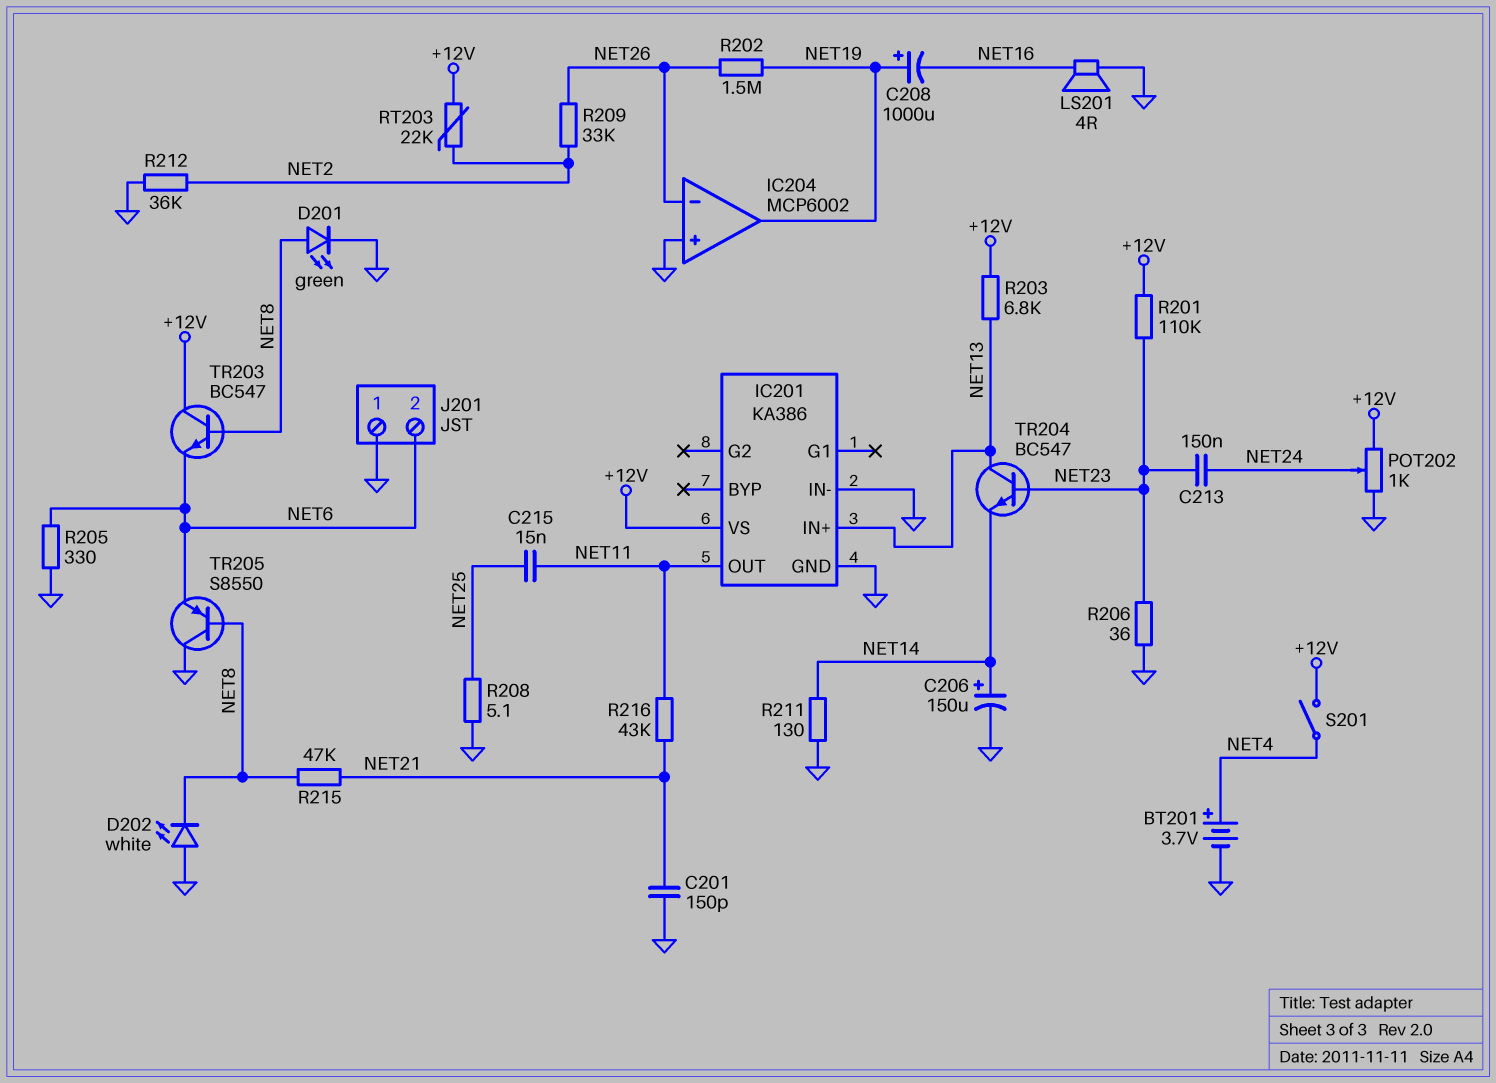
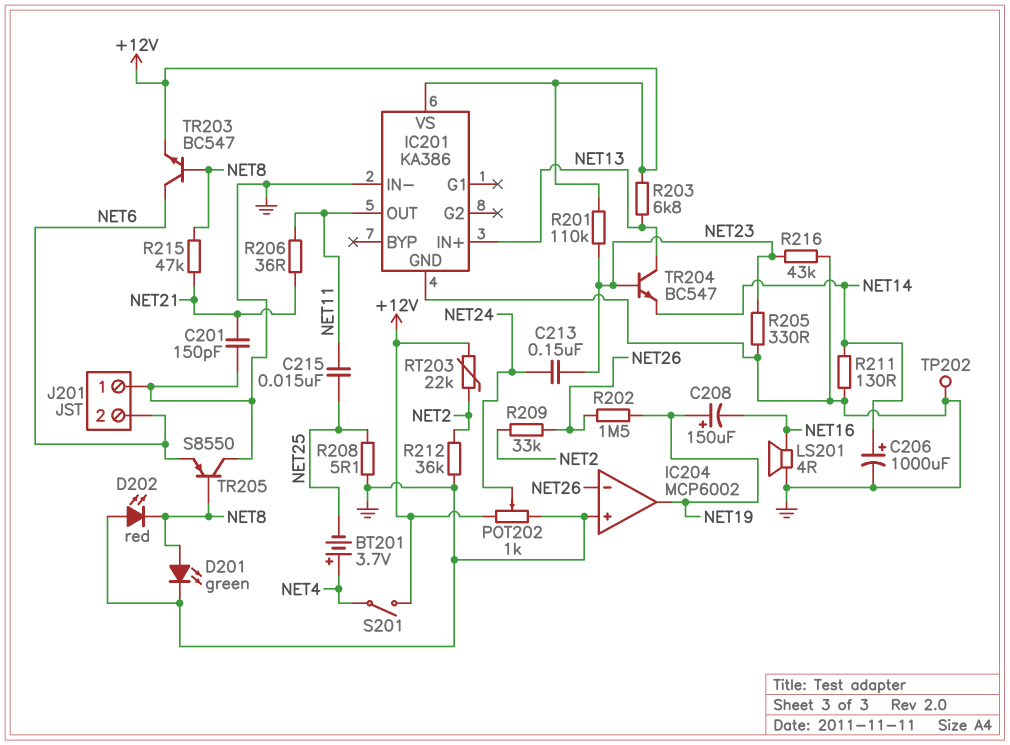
BT201: 3.7V (plus NET4, minus GND) -> 3.7V (plus NET4, minus NET25)
C206: 150uF (plus NET14, minus GND) -> 1000uF (plus NET14, minus GND)
C208: 1000uF (plus NET19, minus NET16) -> 150uF (plus NET19, minus NET16)
D202: LED white (A GND, K NET8) -> LED red (A GND, K NET8)
R205: 330 (GND, NET6) -> 330 (GND, NET23)
R206: 36 (GND, NET23) -> 36 (NET11, NET21)
R216: 43k (NET11, NET21) -> 43k (GND, NET23)
TP202: none -> test point (GND)
TR203: NPN BC547 (B NET8, C +12V, E NET6) -> NPN BC547 (B NET8, C NET6, E +12V)

